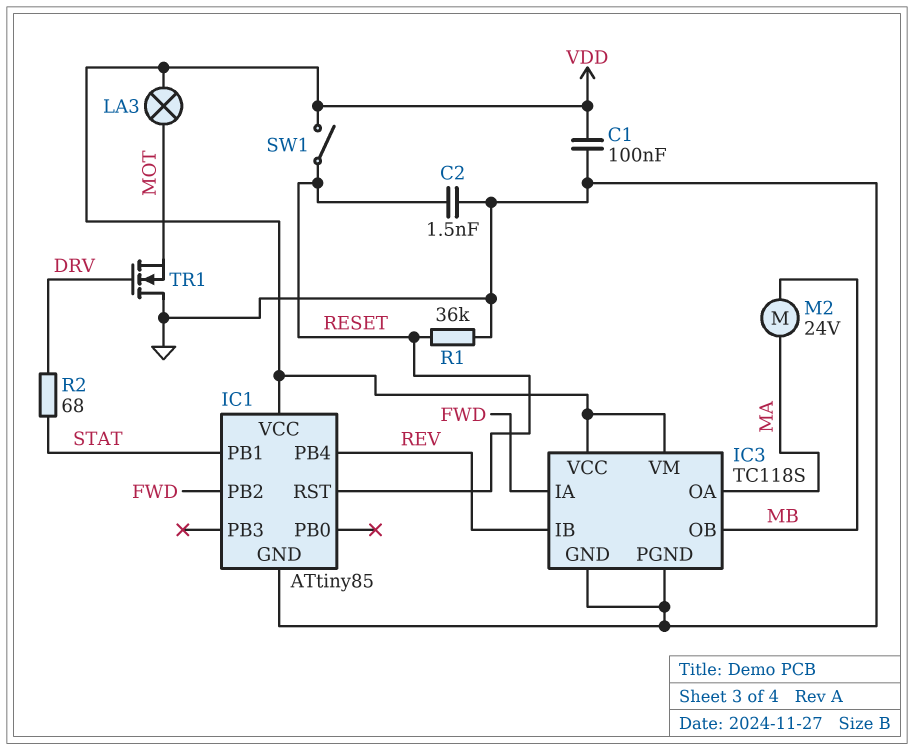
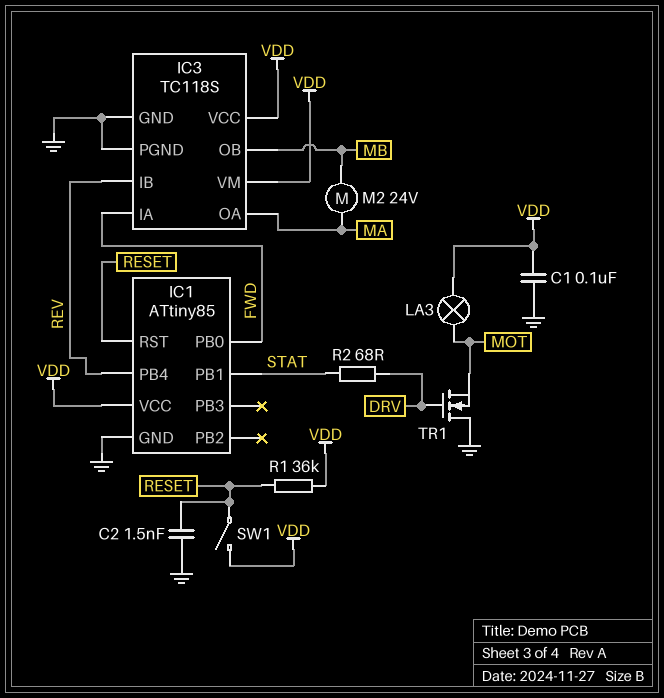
IC1 pin PB0: none -> FWD
IC1 pin PB2: FWD -> none
R1: 36k (GND, RESET) -> 36k (RESET, VDD)

